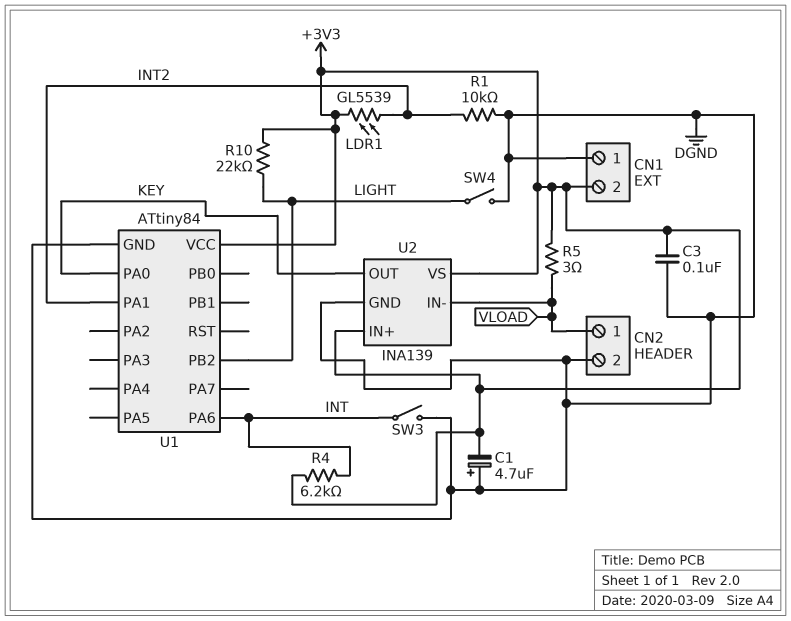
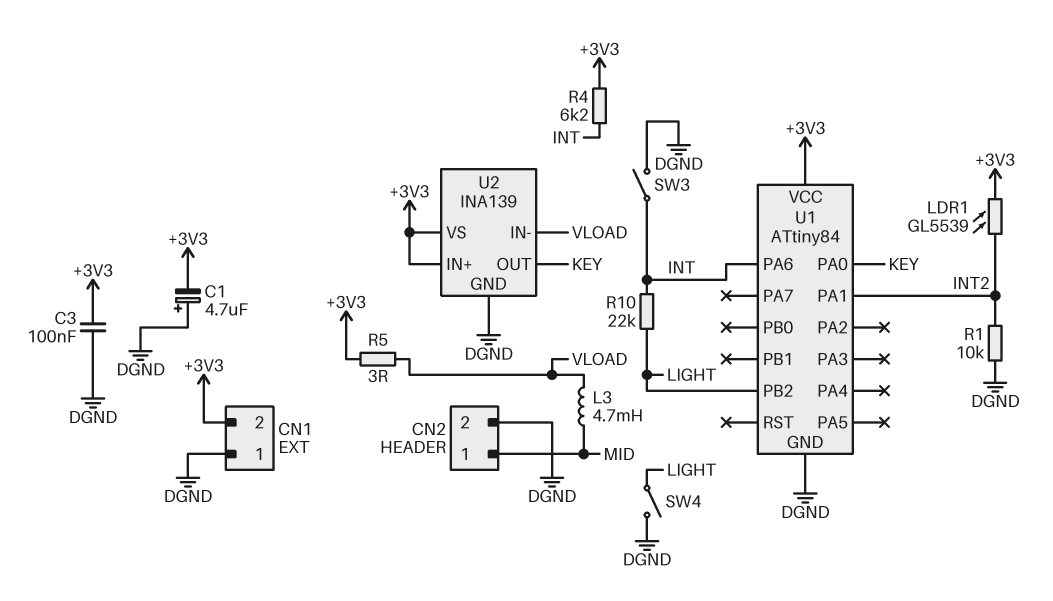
CN2 pin 1: VLOAD -> MID
L3: none -> 4.7mH (MID, VLOAD)
R10: 22k (+3V3, LIGHT) -> 22k (INT, LIGHT)

